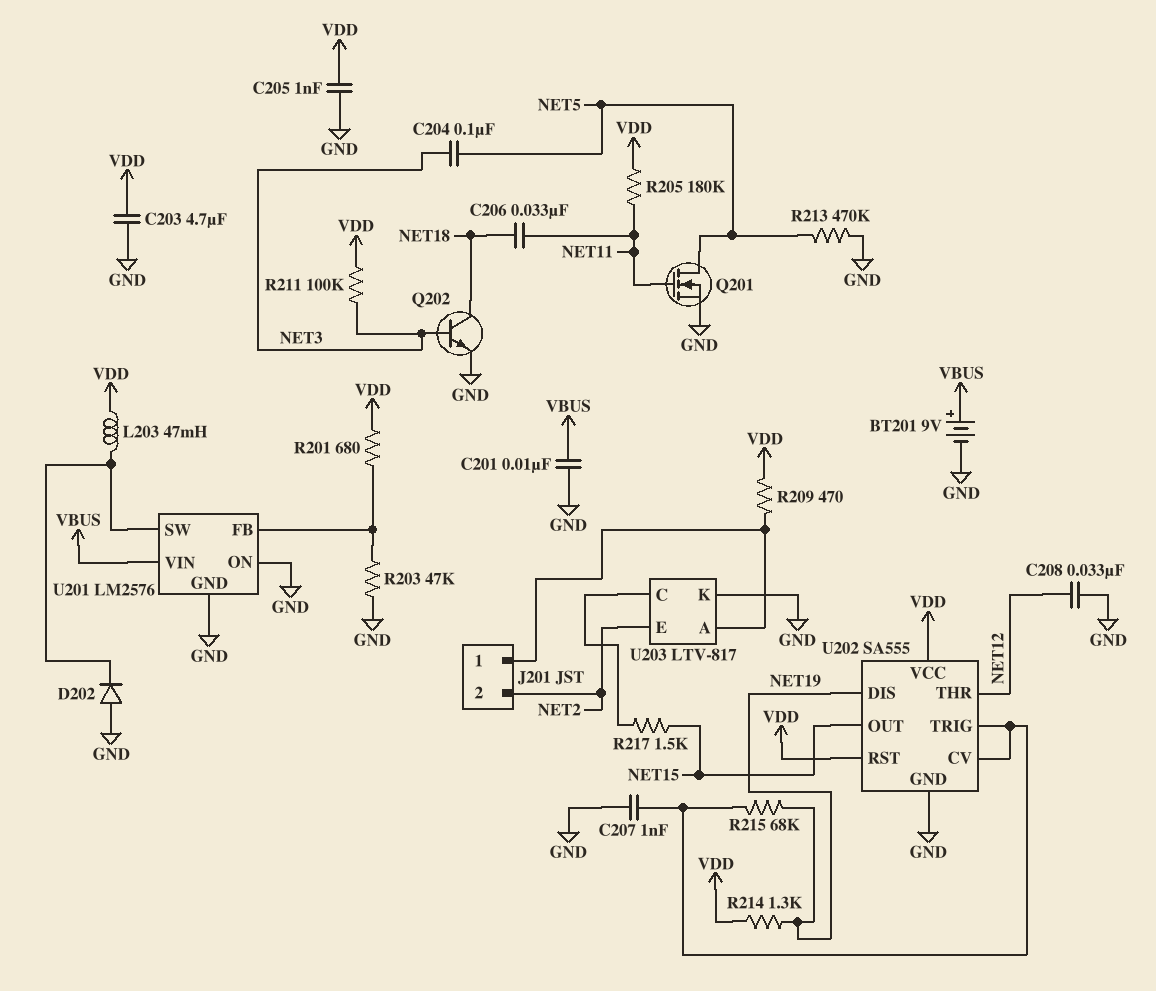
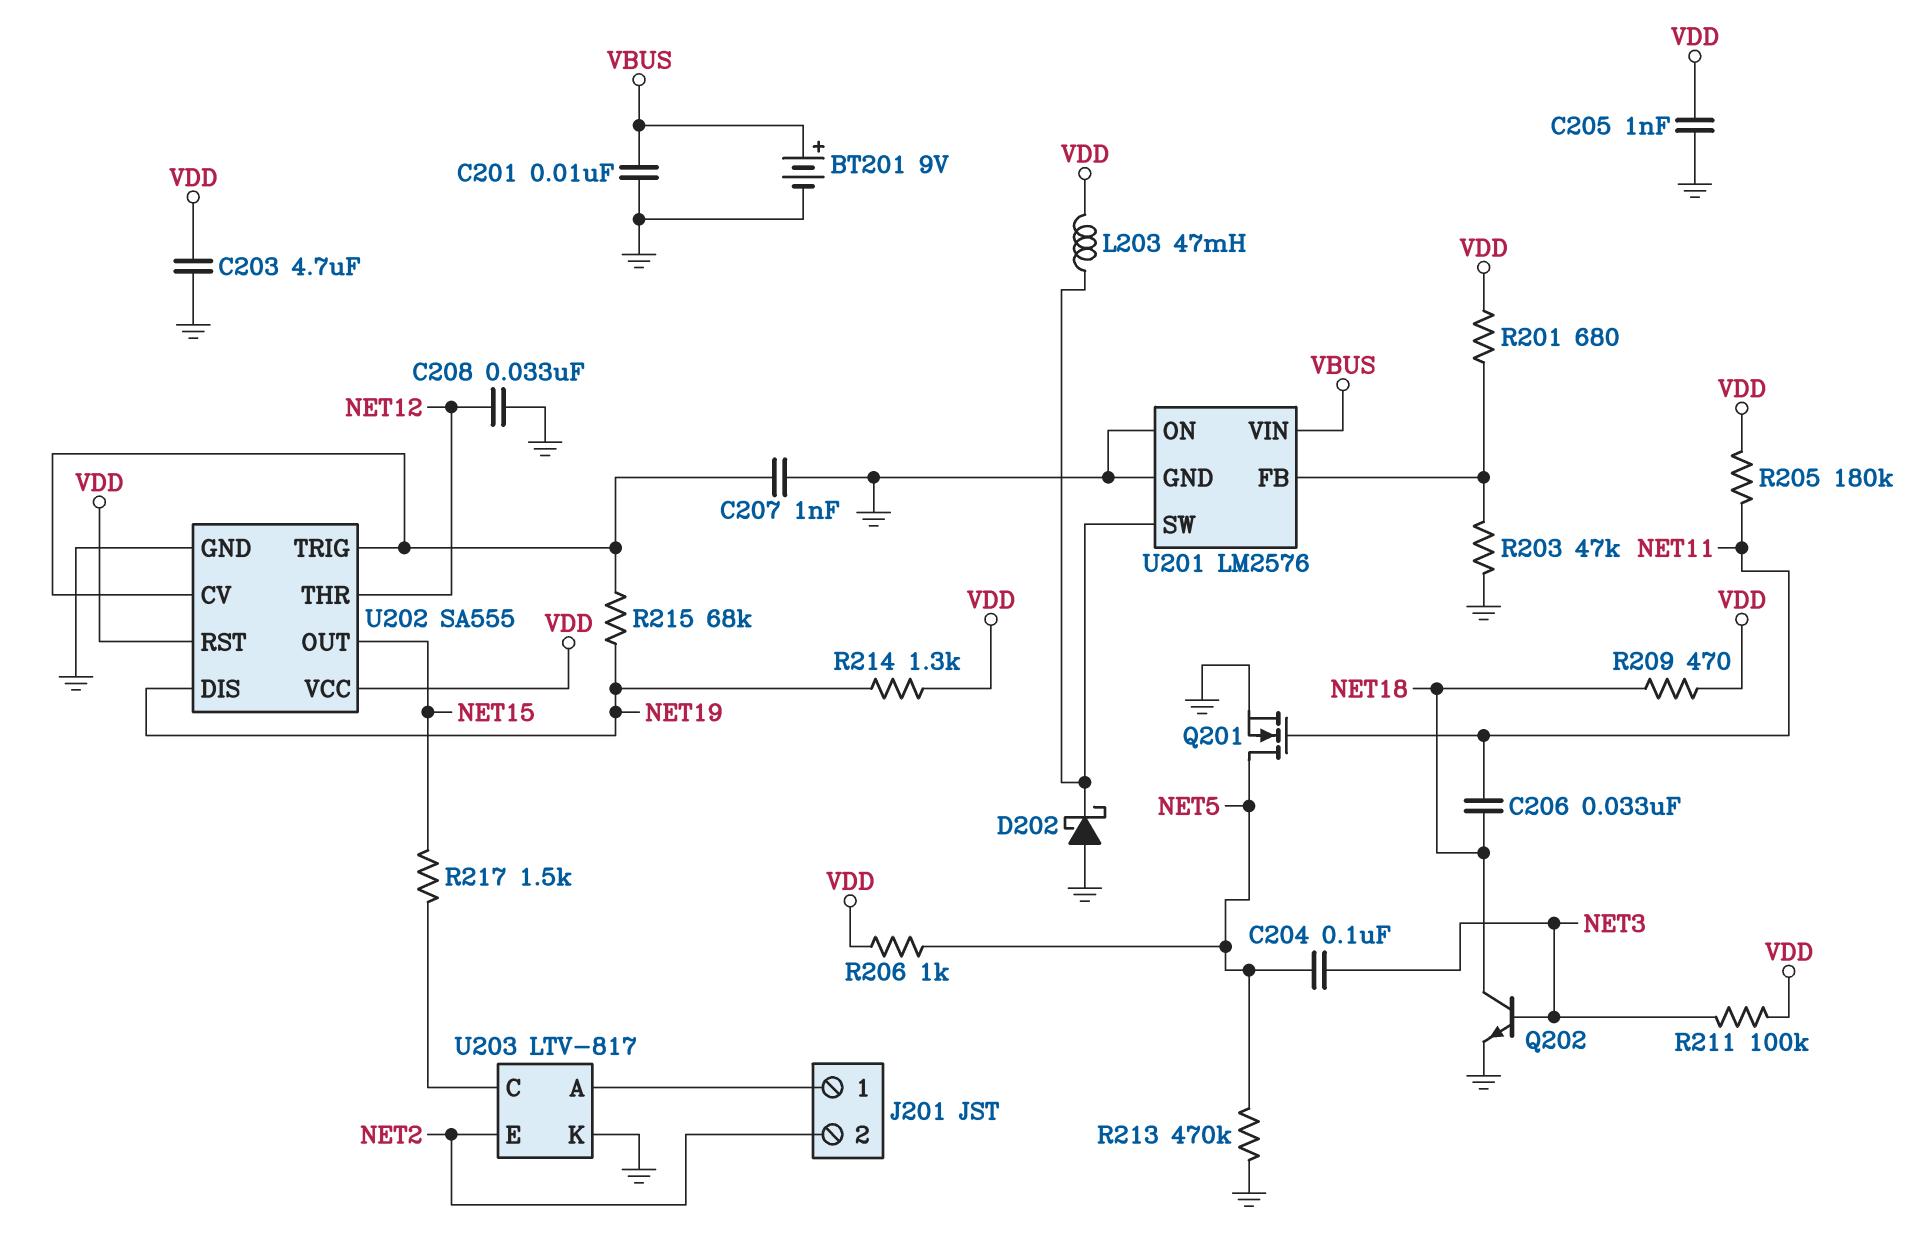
D202: diode (A GND, K U201/SW) -> schottky (A GND, K U201/SW)
R206: none -> 1k (NET5, VDD)
R209: 470 (J201/1, VDD) -> 470 (NET18, VDD)

